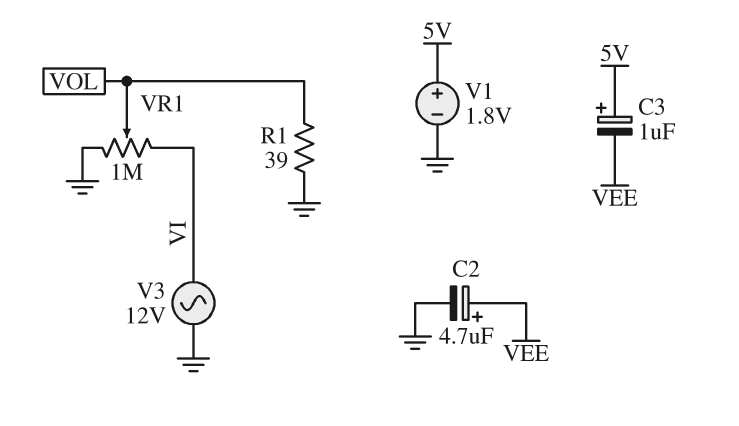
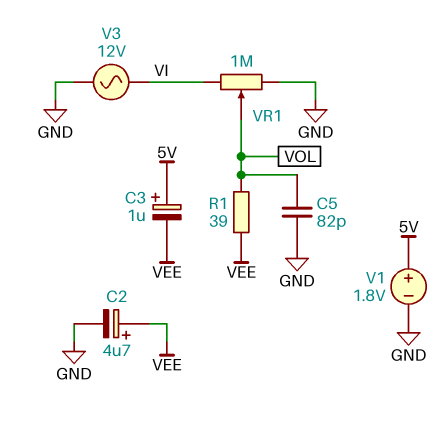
C5: none -> 82pF (GND, VOL)
R1: 39 (GND, VOL) -> 39 (VEE, VOL)

